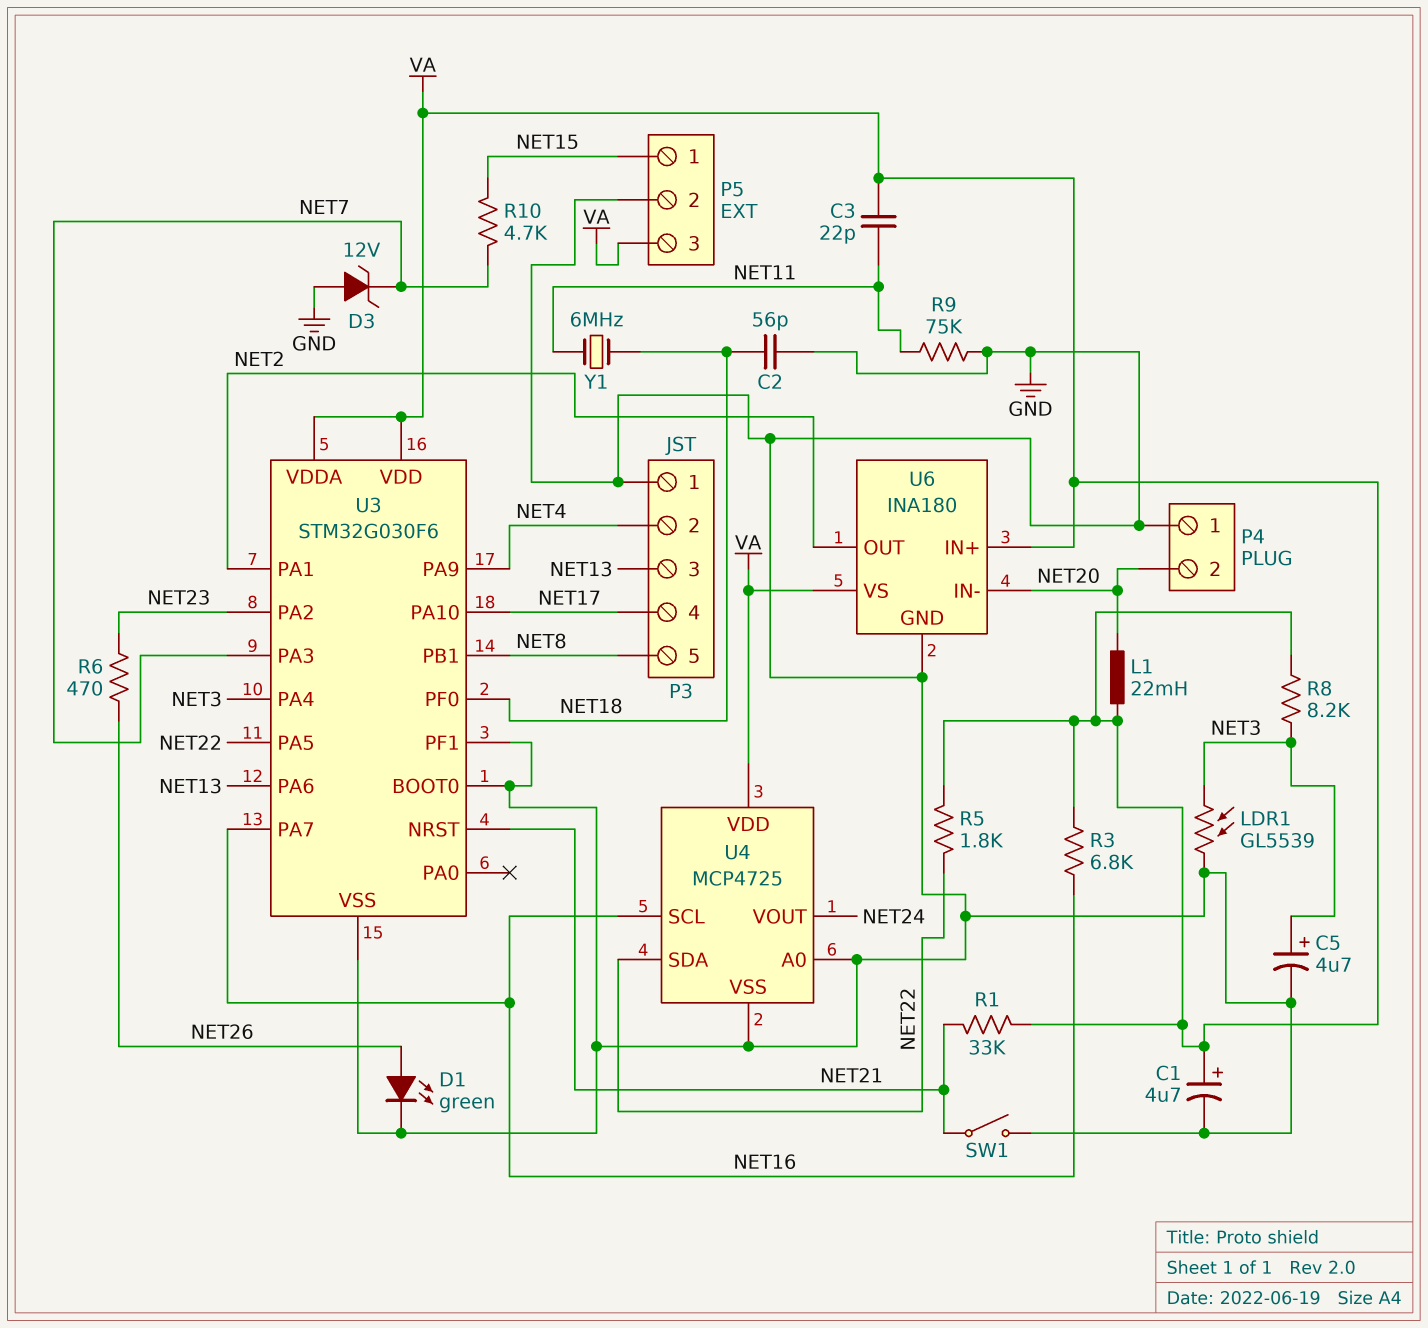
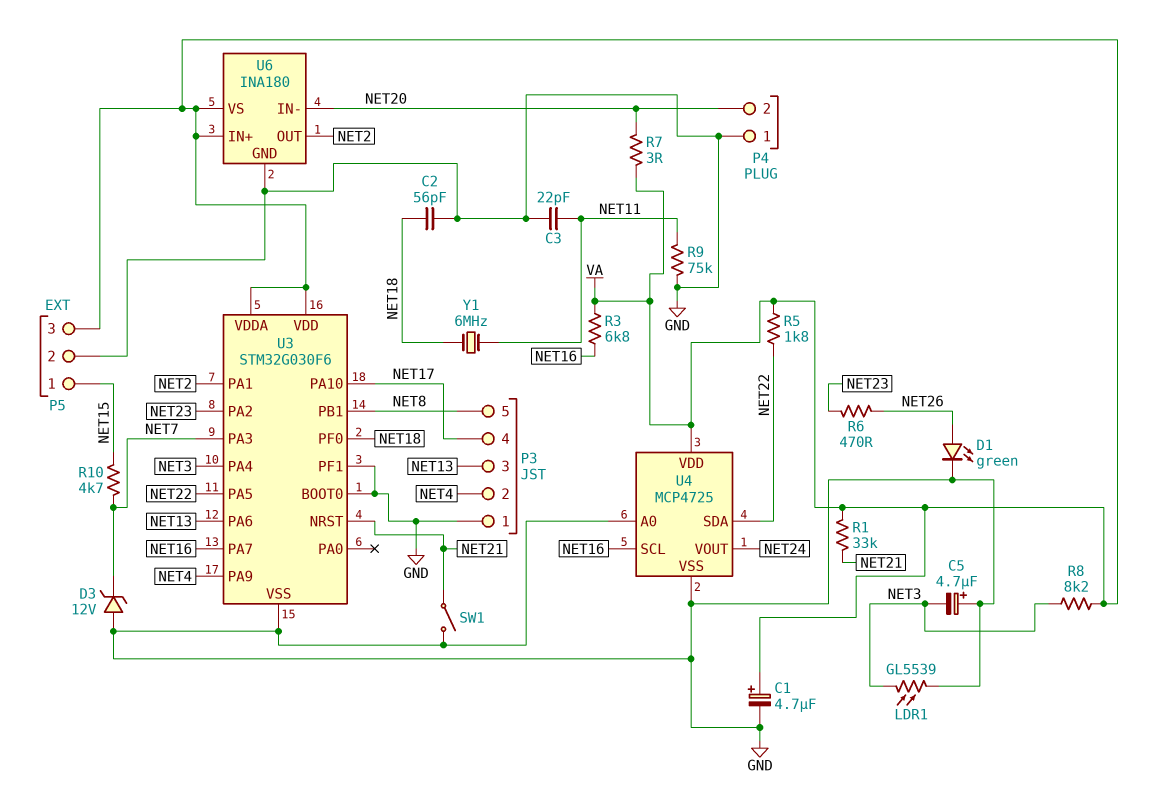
C3: 22pF (NET11, VA) -> 22pF (GND, NET11)
C5: 4.7uF (plus NET3, minus GND) -> 4.7uF (plus GND, minus NET3)
L1: 22mH (NET20, VA) -> none
R7: none -> 3 (NET20, VA)

